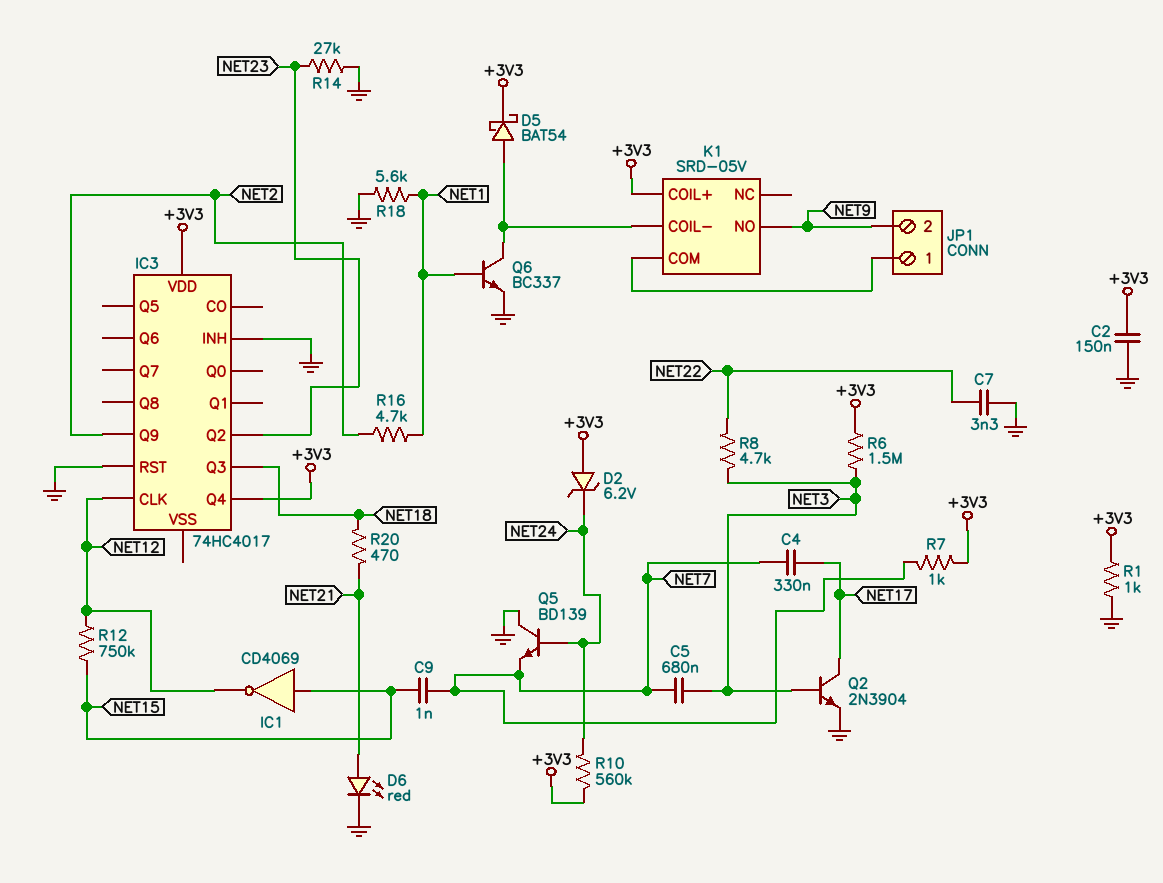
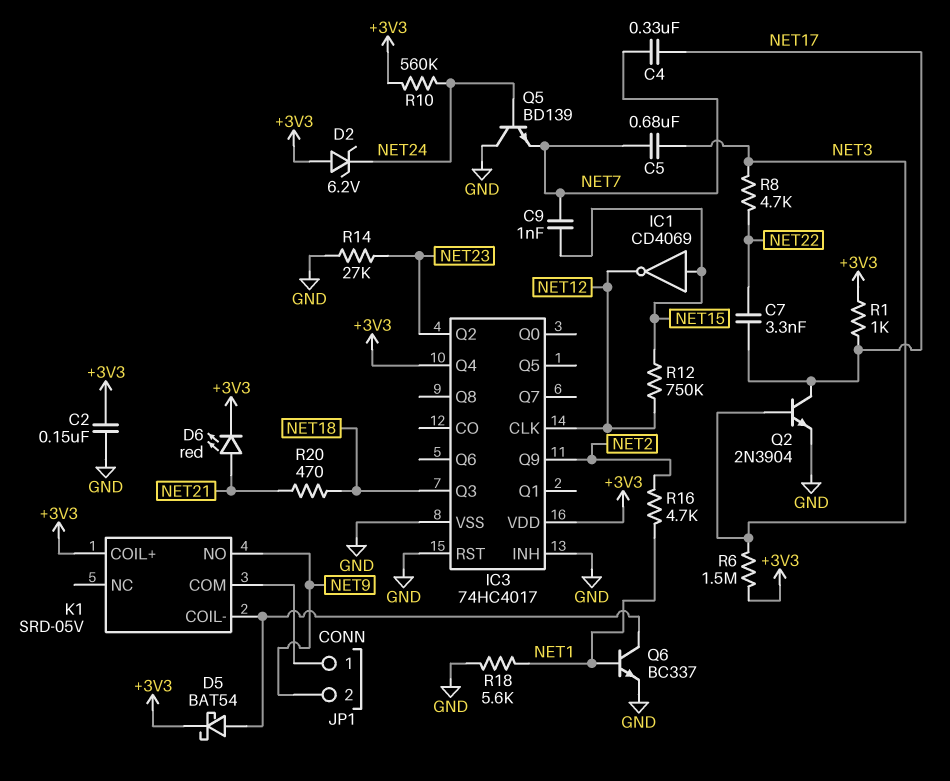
C7: 3.3nF (GND, NET22) -> 3.3nF (NET17, NET22)
D6: LED red (A NET21, K GND) -> LED red (A NET21, K +3V3)
IC3 pin VSS: none -> GND
R1: 1k (+3V3, GND) -> 1k (+3V3, NET17)
R7: 1k (+3V3, NET7) -> none

